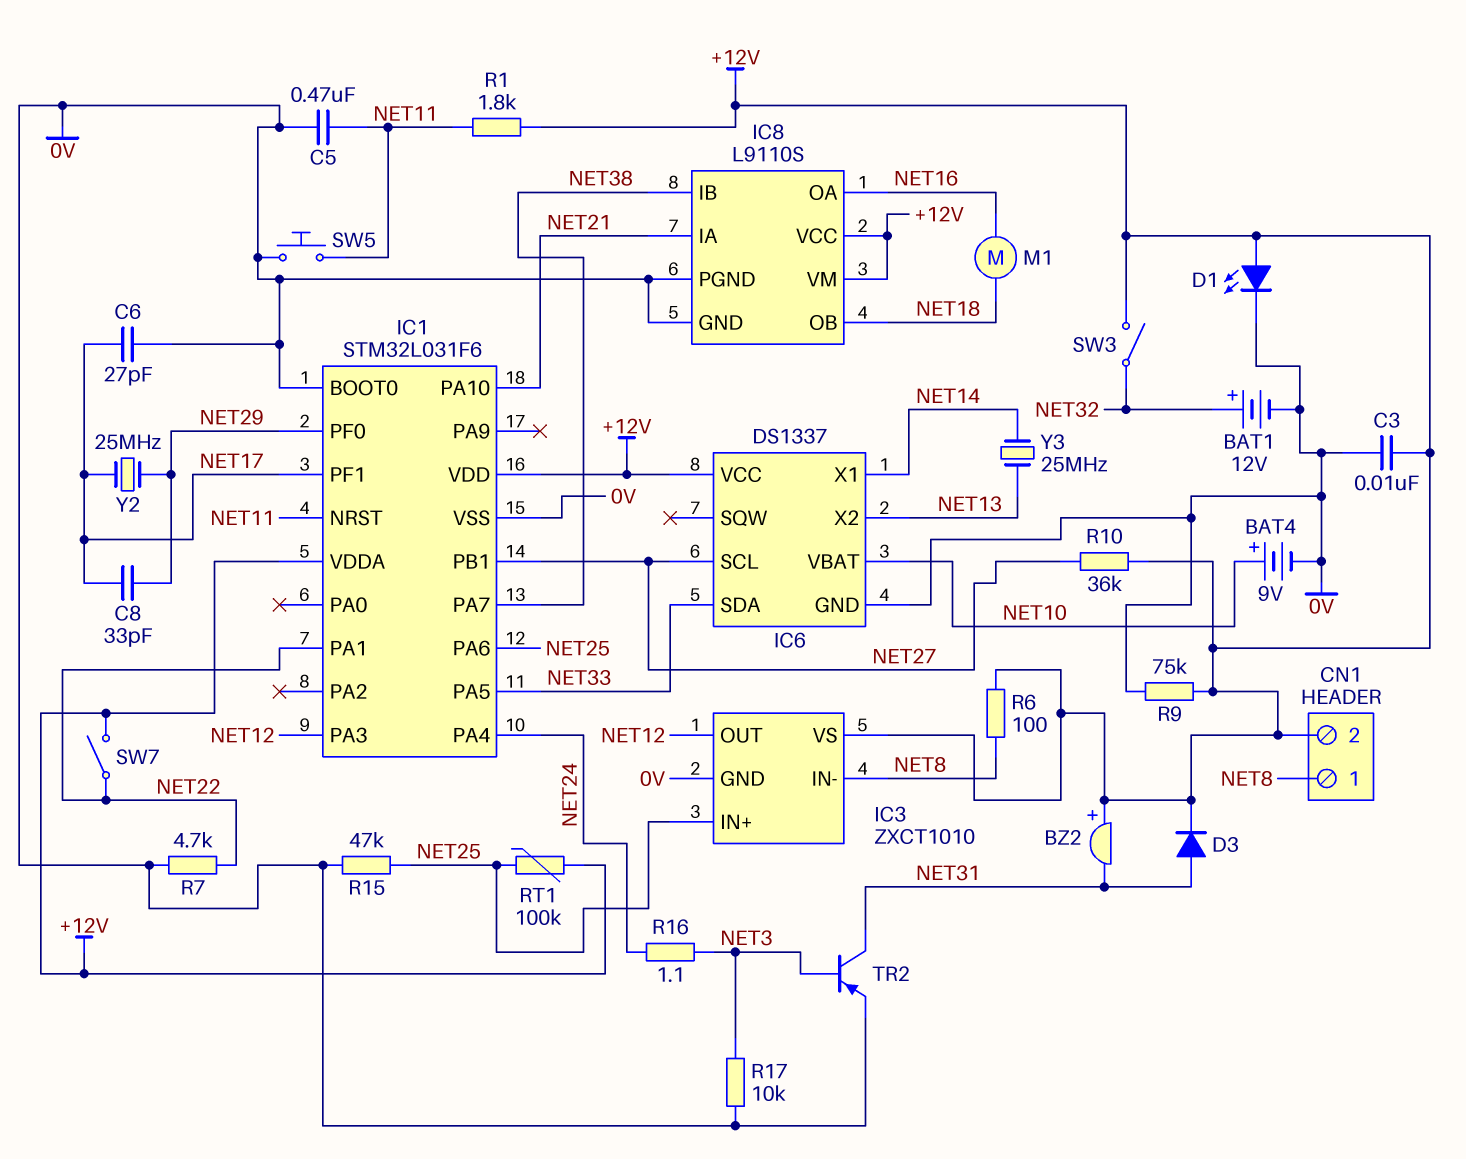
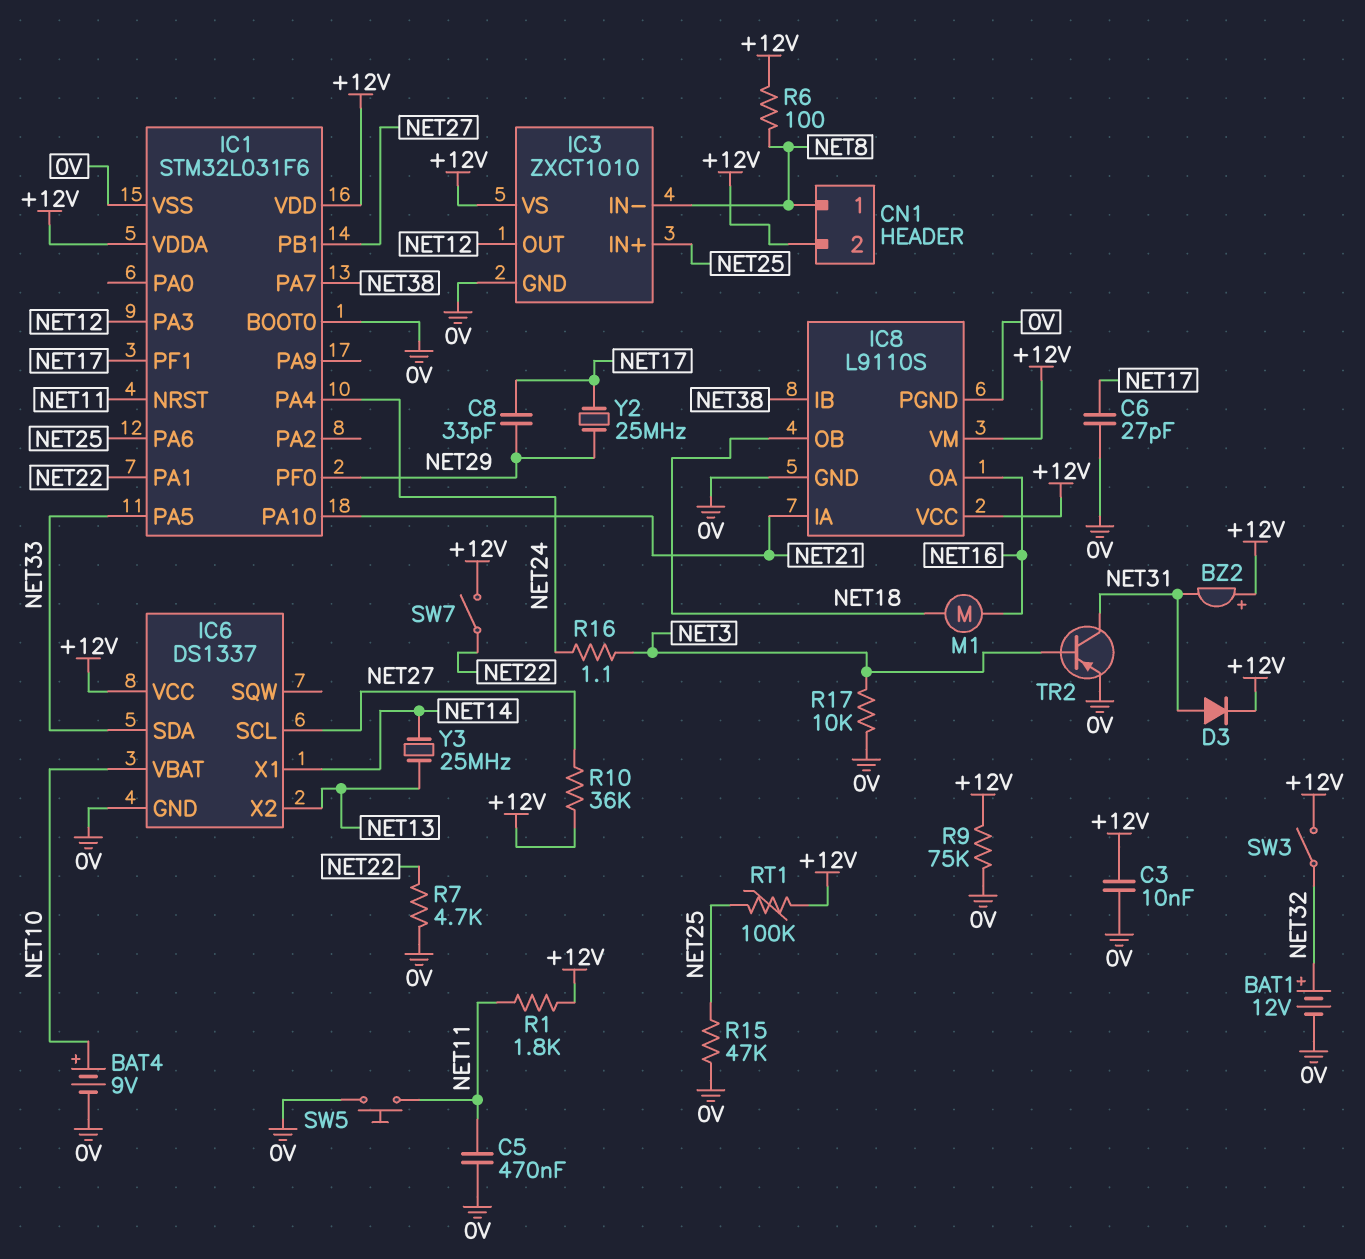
D1: LED (A +12V, K 0V) -> none

